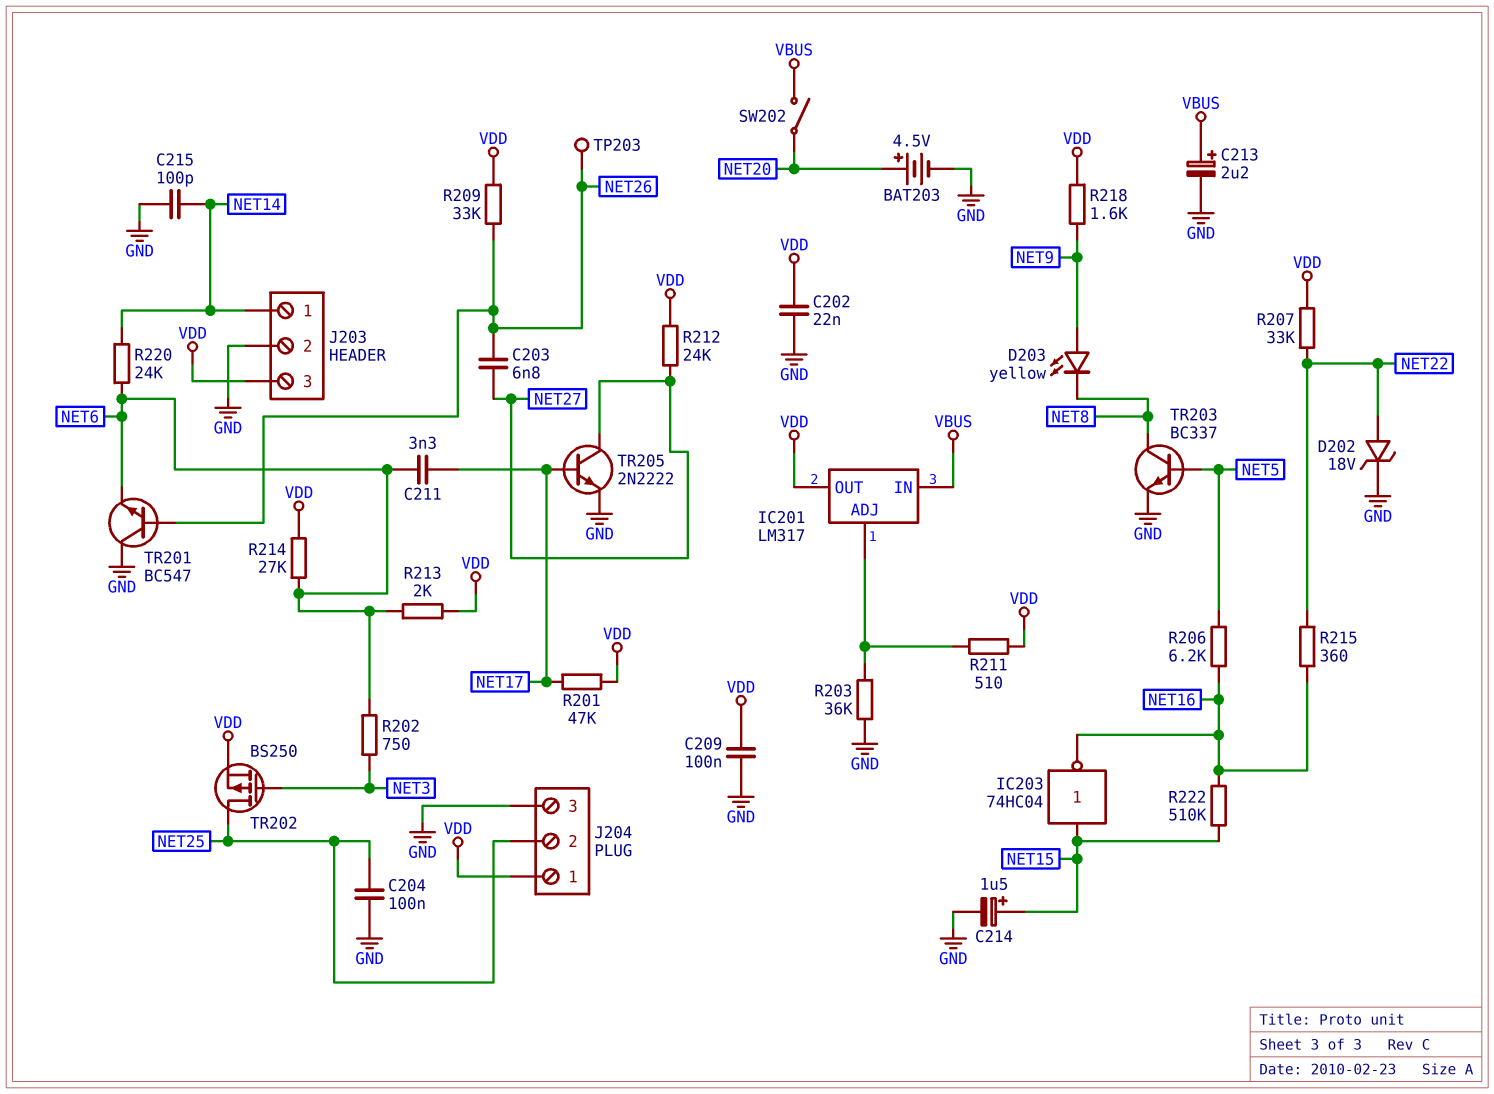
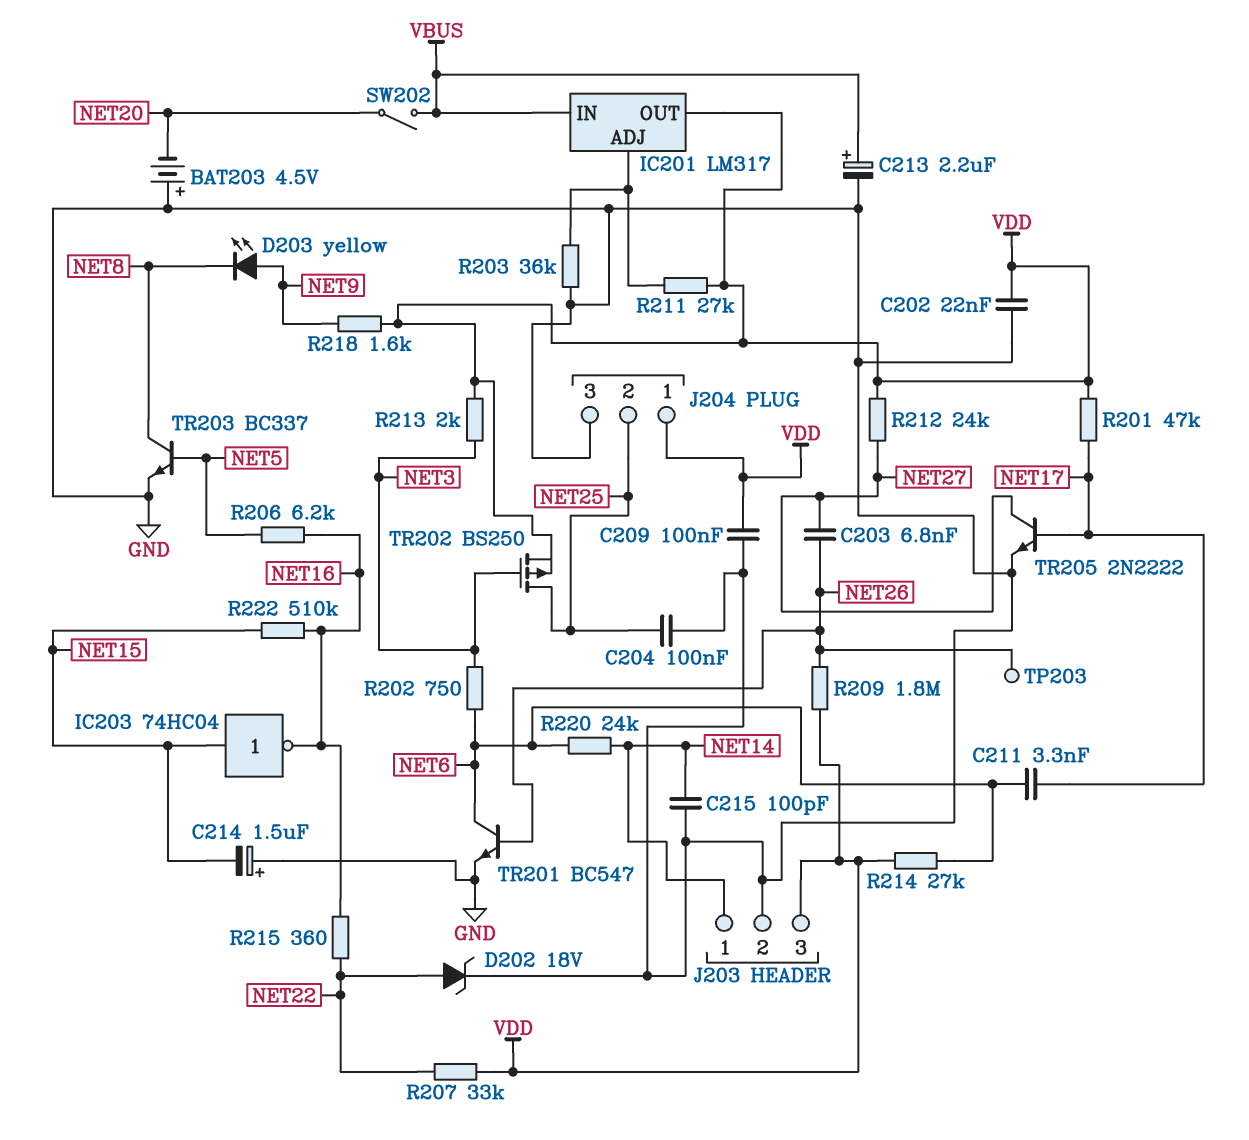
BAT203: 4.5V (plus NET20, minus GND) -> 4.5V (plus GND, minus NET20)
C214: 1.5uF (plus NET15, minus GND) -> 1.5uF (plus GND, minus NET15)
R209: 33k (NET26, VDD) -> 1.8M (NET26, VDD)
R211: 510 (IC201/ADJ, VDD) -> 27k (IC201/ADJ, VDD)
R213: 2k (NET6, VDD) -> 2k (NET3, VDD)
TR201: NPN BC547 (B NET26, C GND, E NET6) -> NPN BC547 (B NET26, C NET6, E GND)

